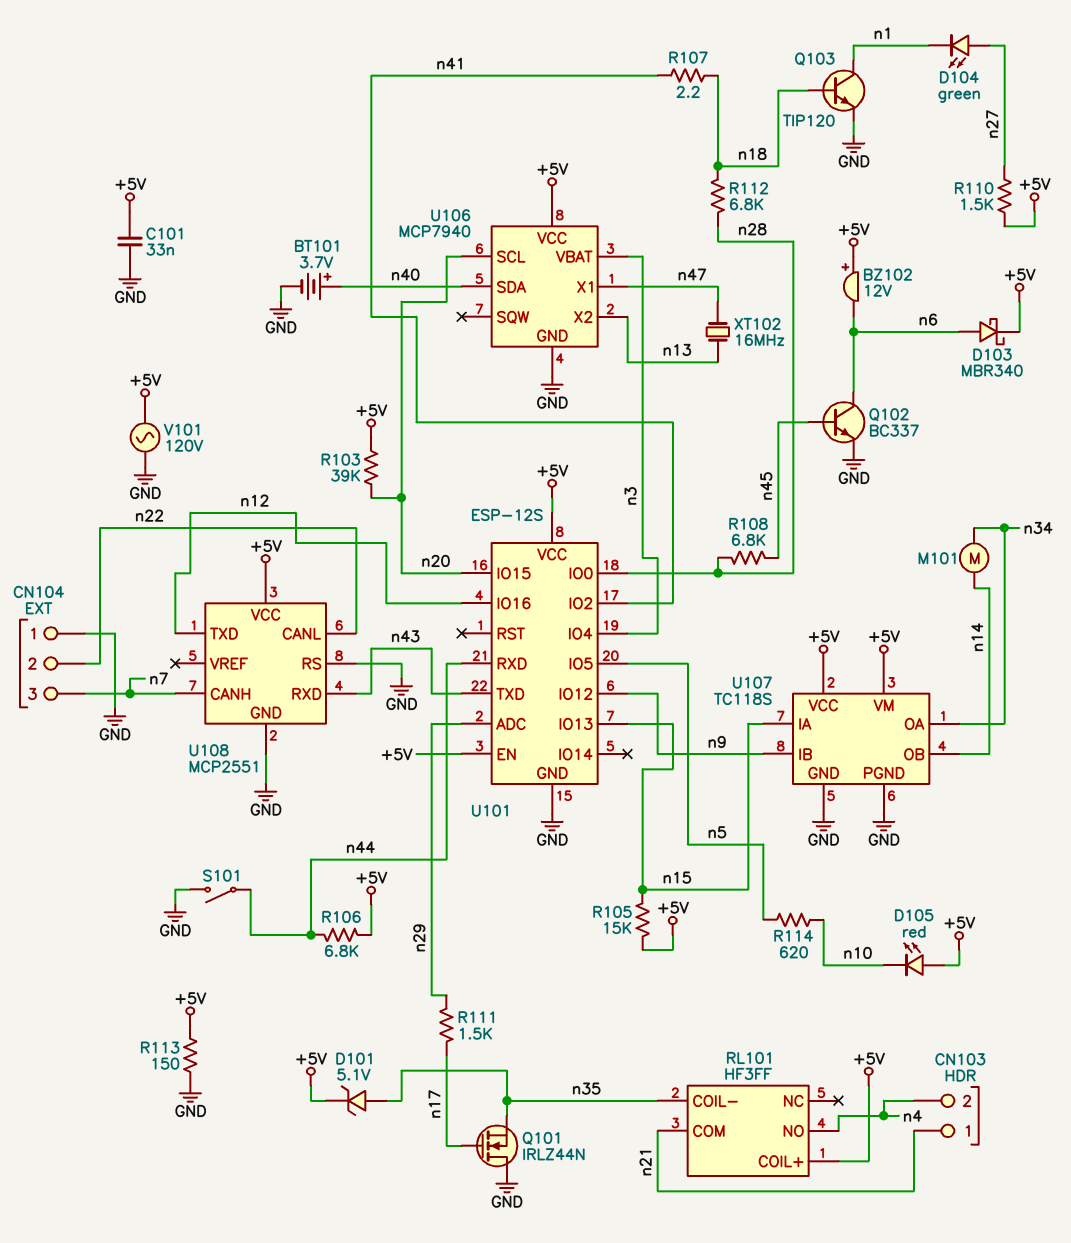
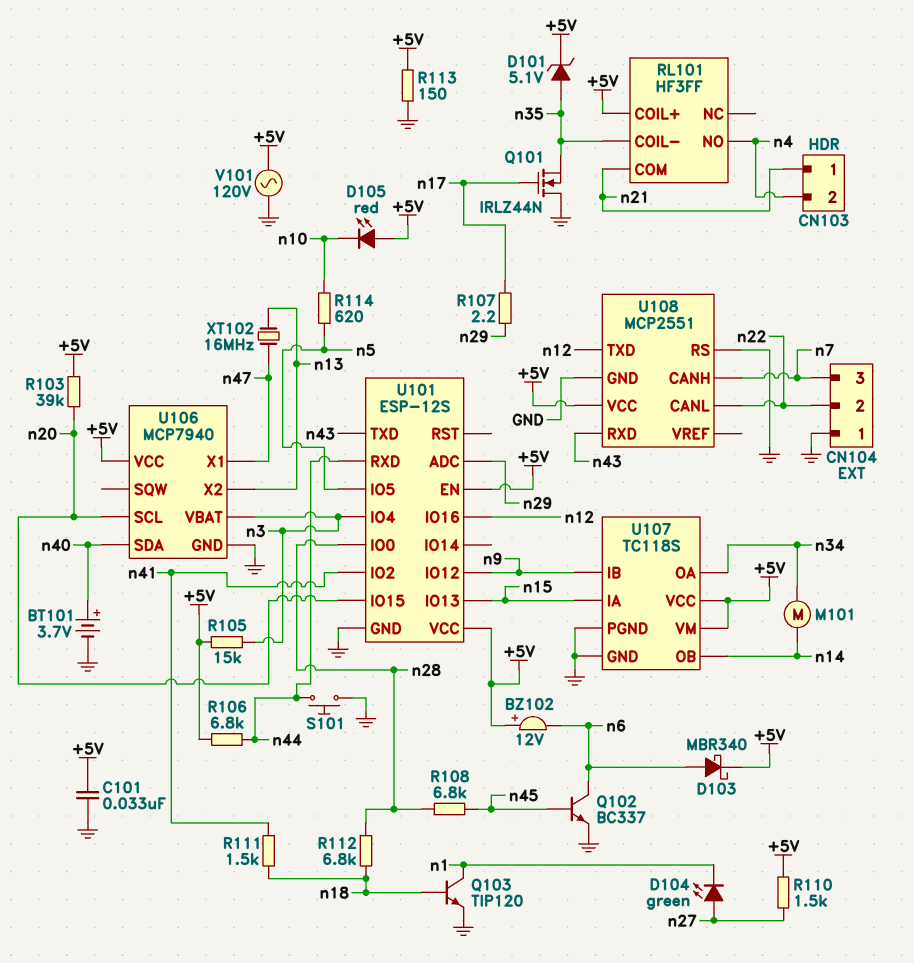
R105: 15k (+5V, n15) -> 15k (+5V, n3)
R107: 2.2 (n18, n41) -> 2.2 (n17, n29)
R111: 1.5k (n17, n29) -> 1.5k (n18, n41)
S101: switch (GND, n44) -> button (GND, n44)

